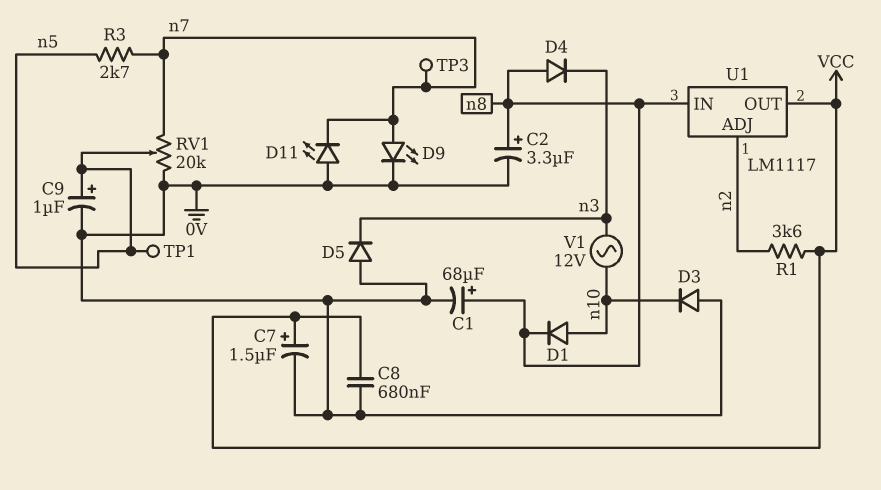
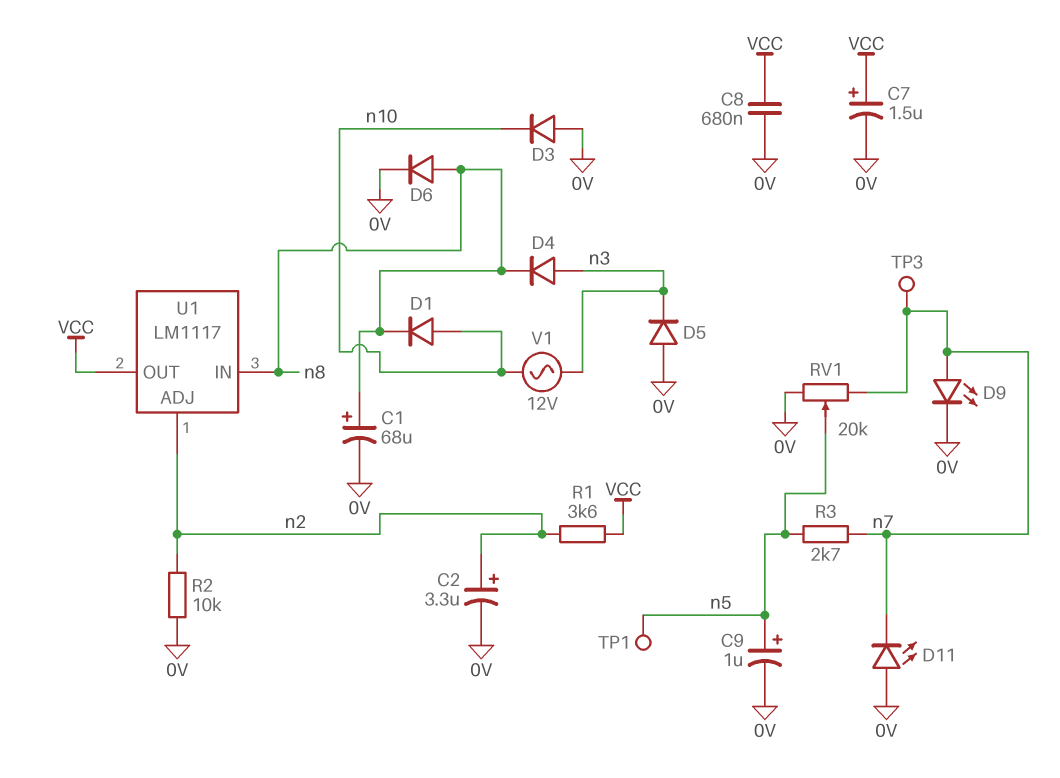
C2: 3.3uF (plus n8, minus 0V) -> 3.3uF (plus n2, minus 0V)
D4: diode (A n8, K n3) -> diode (A n3, K n8)
D6: none -> diode (A n8, K 0V)
R2: none -> 10k (0V, n2)

